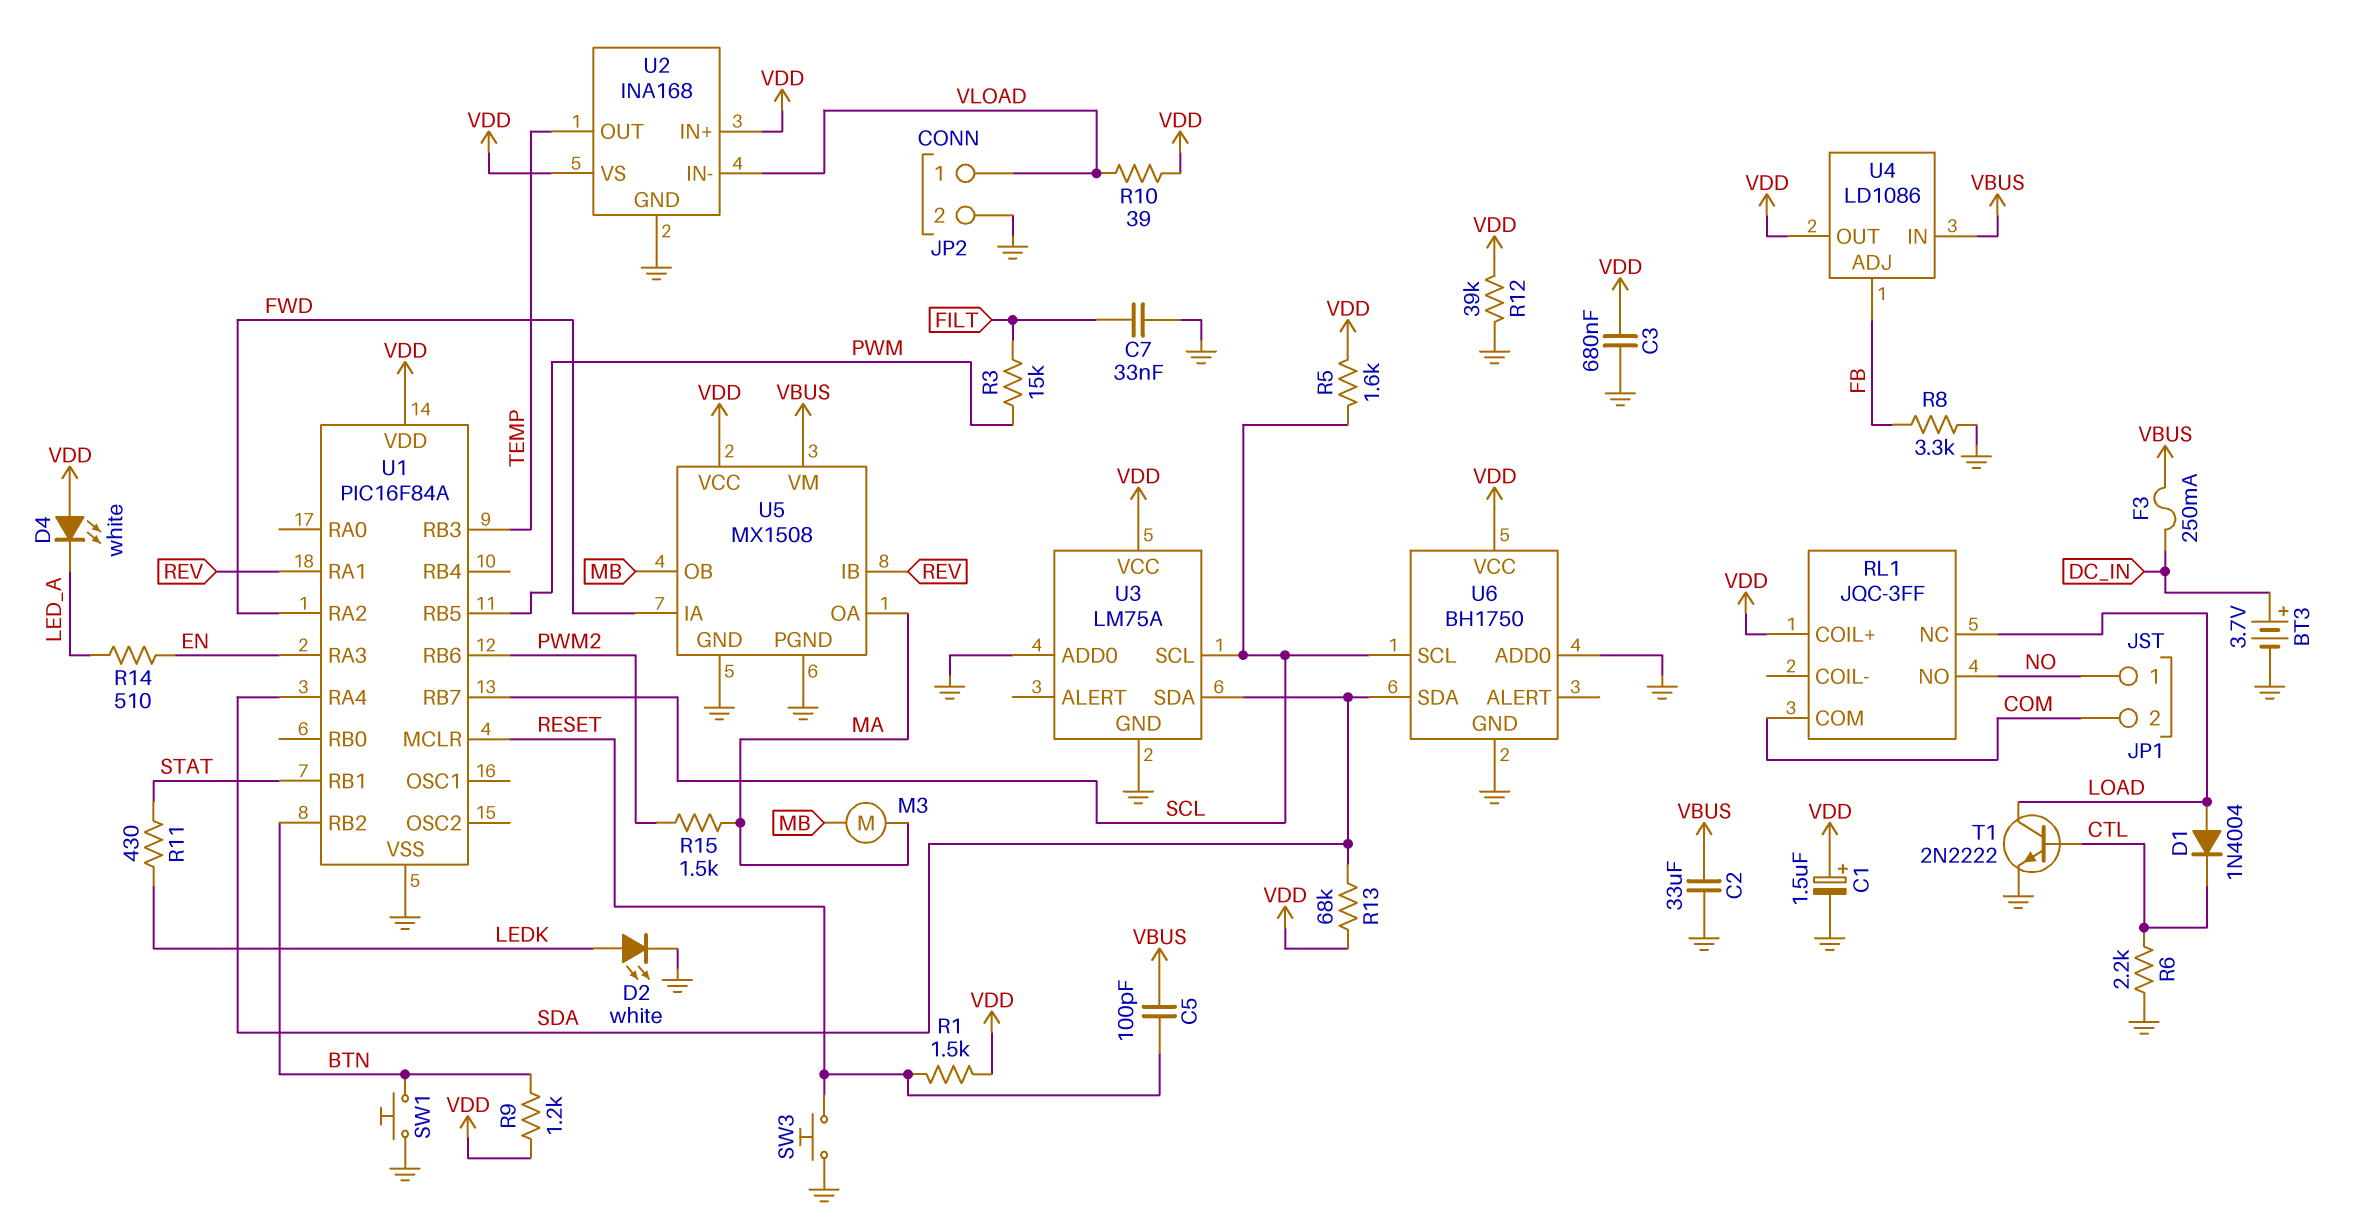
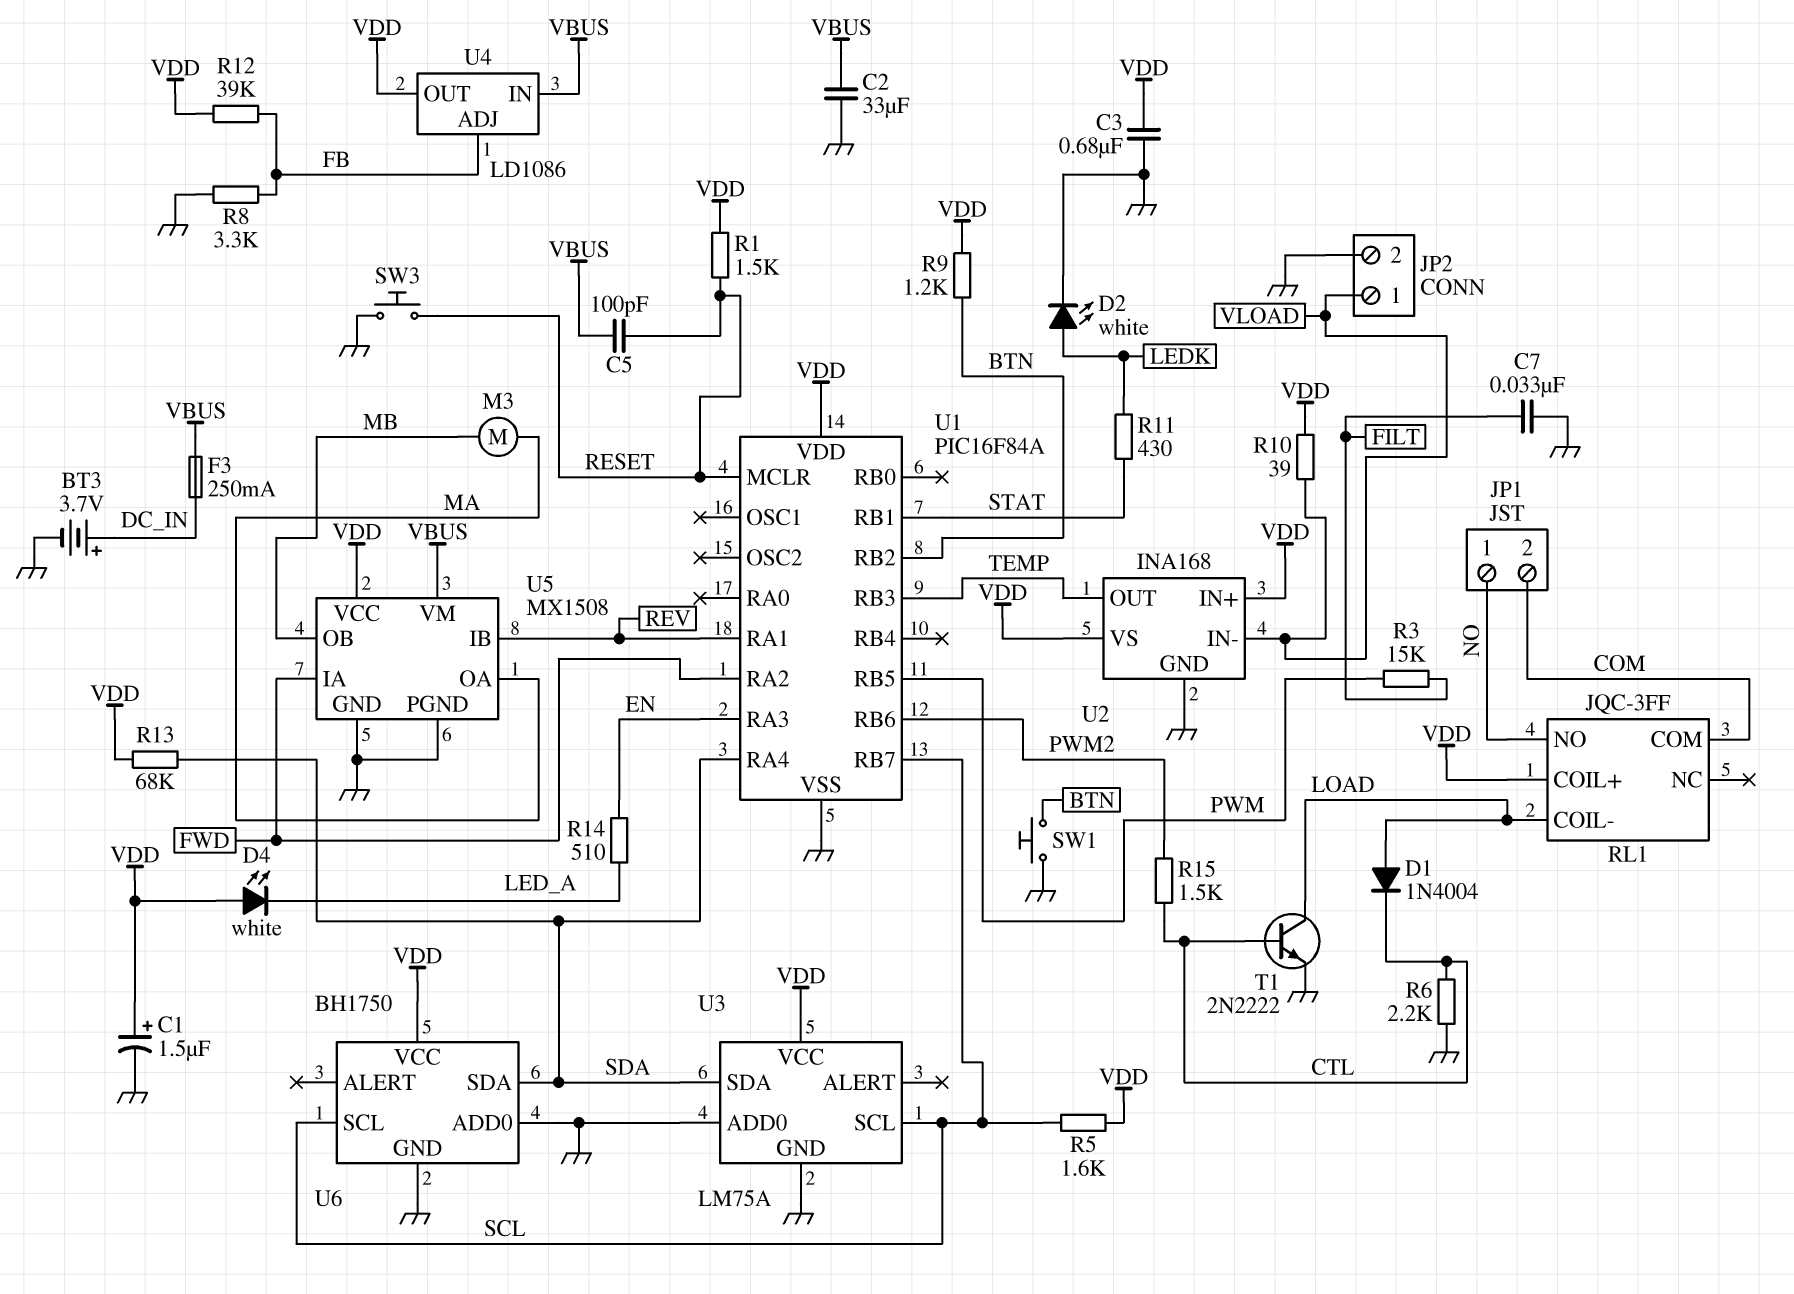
R12: 39k (GND, VDD) -> 39k (FB, VDD)
R15: 1.5k (MA, PWM2) -> 1.5k (CTL, PWM2)
RL1 pin COIL-: none -> LOAD
RL1 pin NC: LOAD -> none

